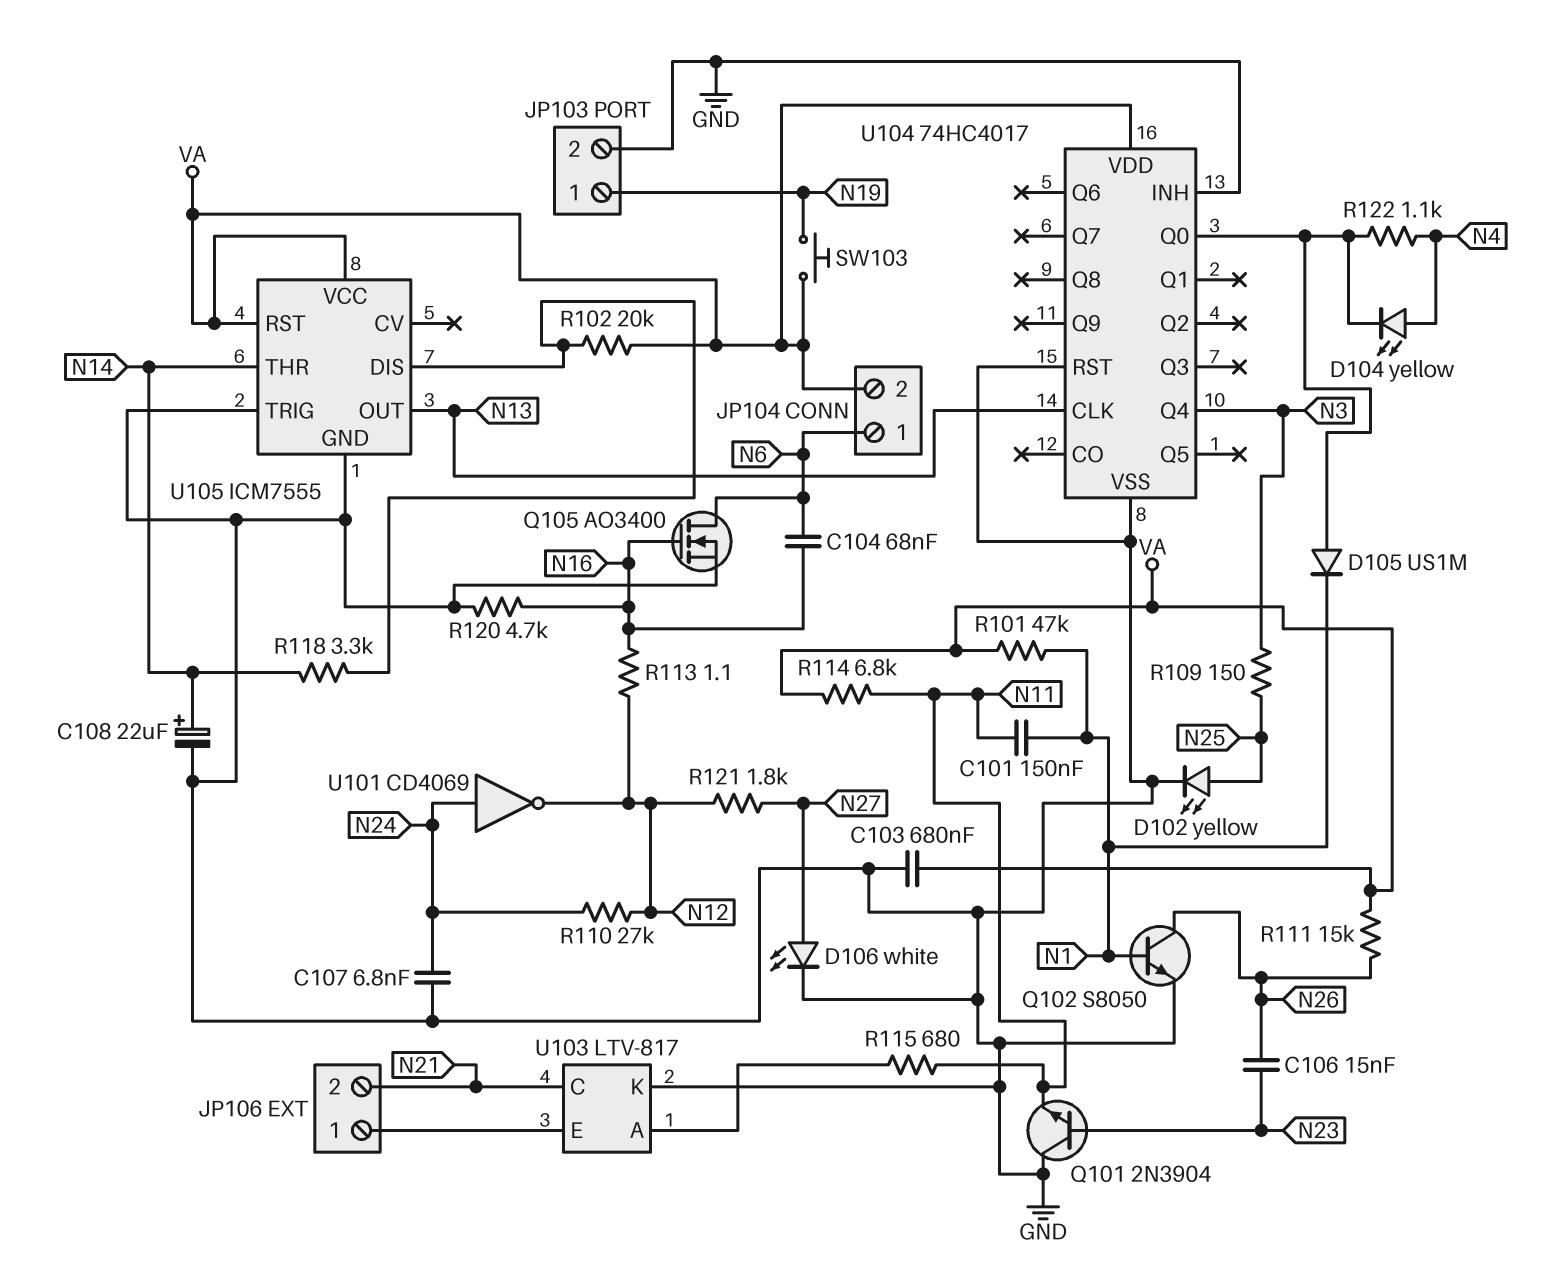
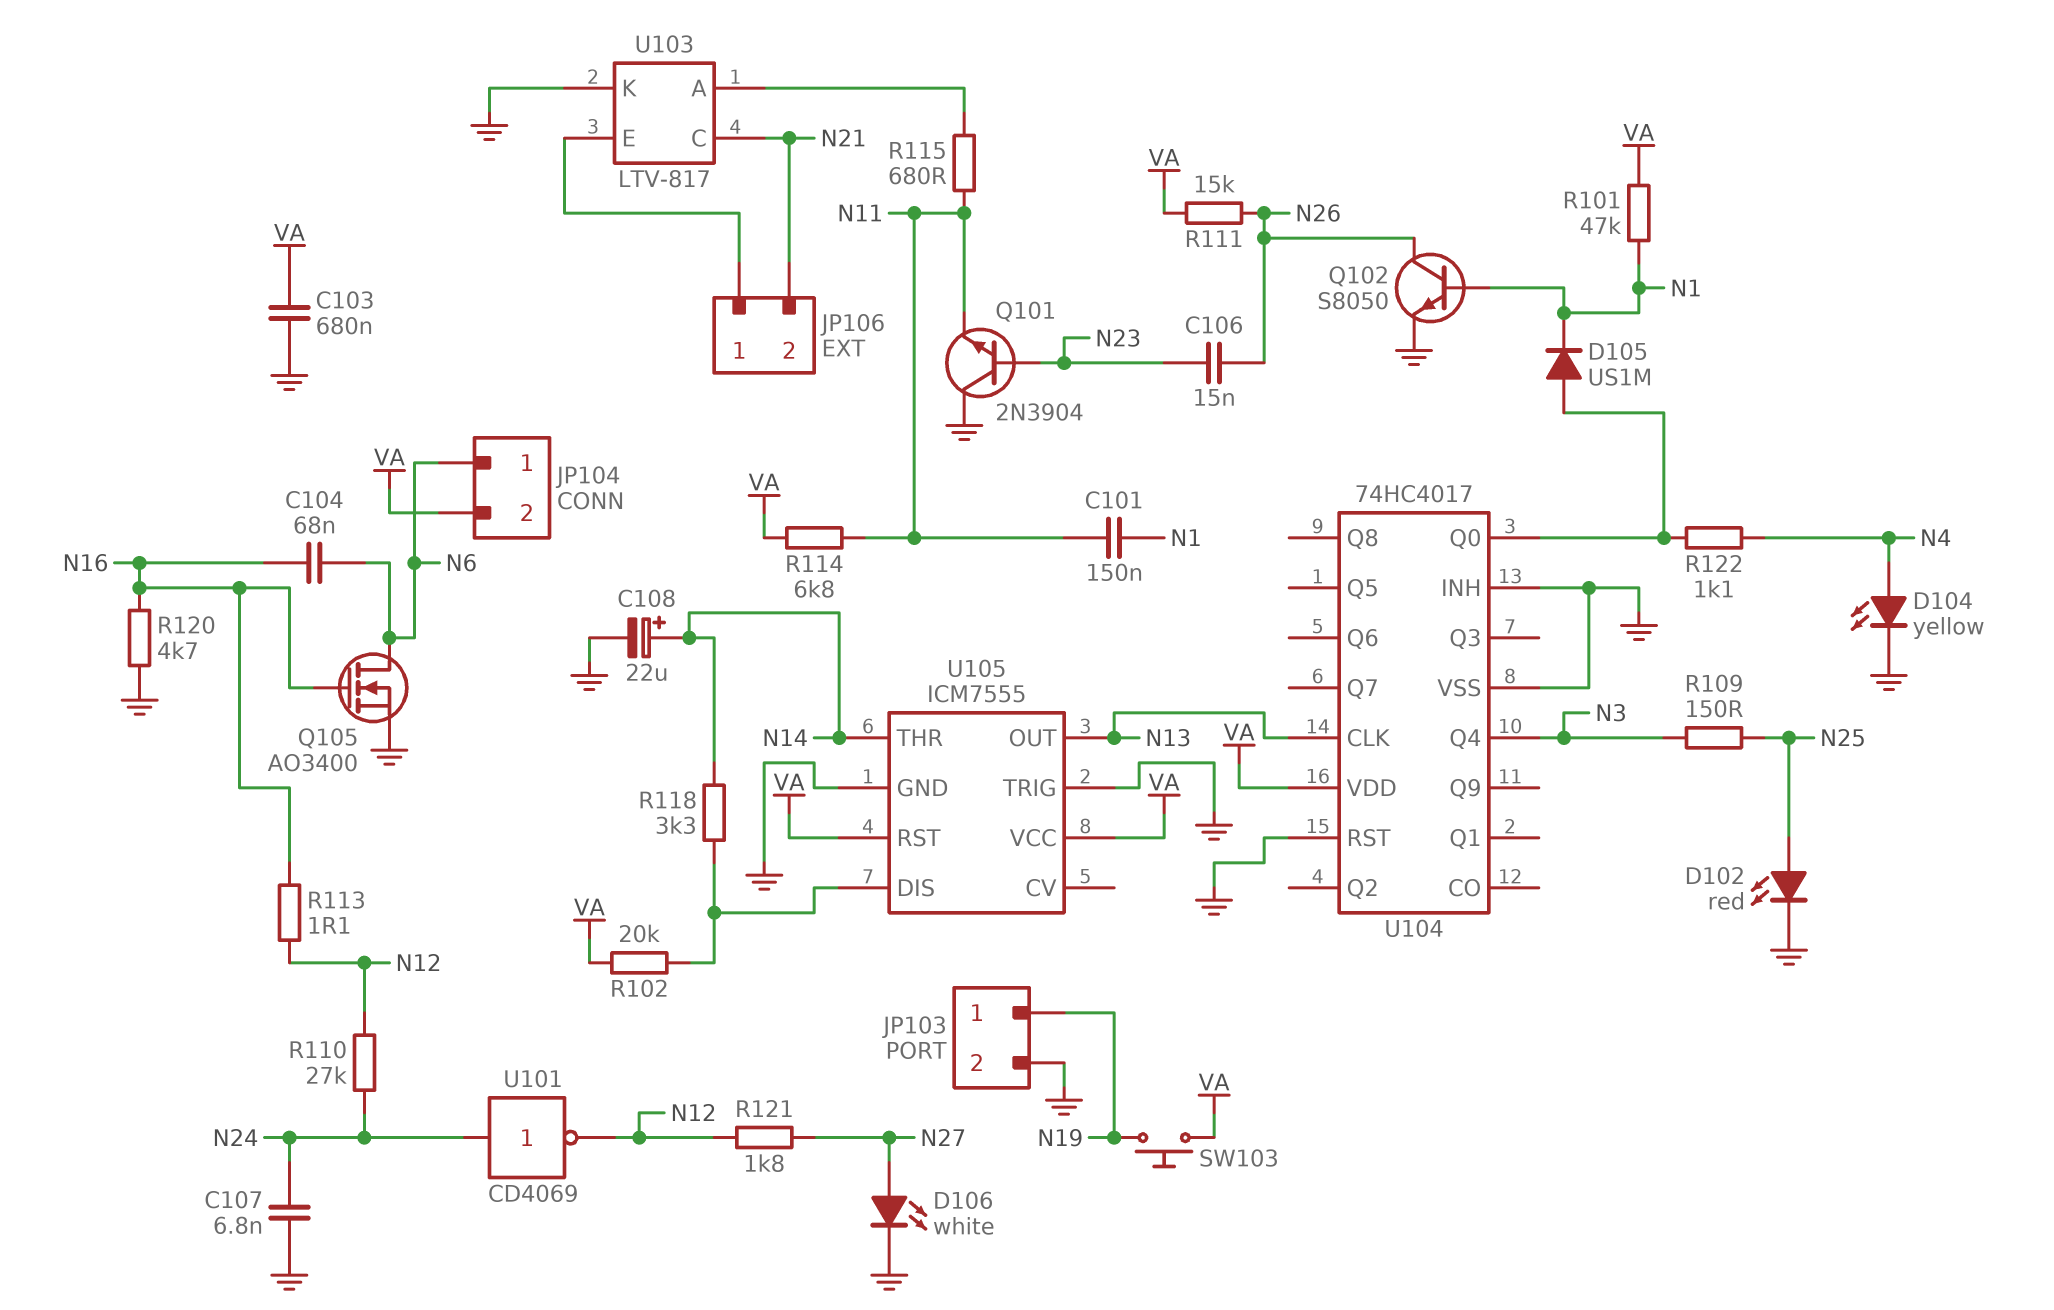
D102: LED yellow (A N25, K GND) -> LED red (A N25, K GND)
D104: LED yellow (A N4, K U104/Q0) -> LED yellow (A N4, K GND)

